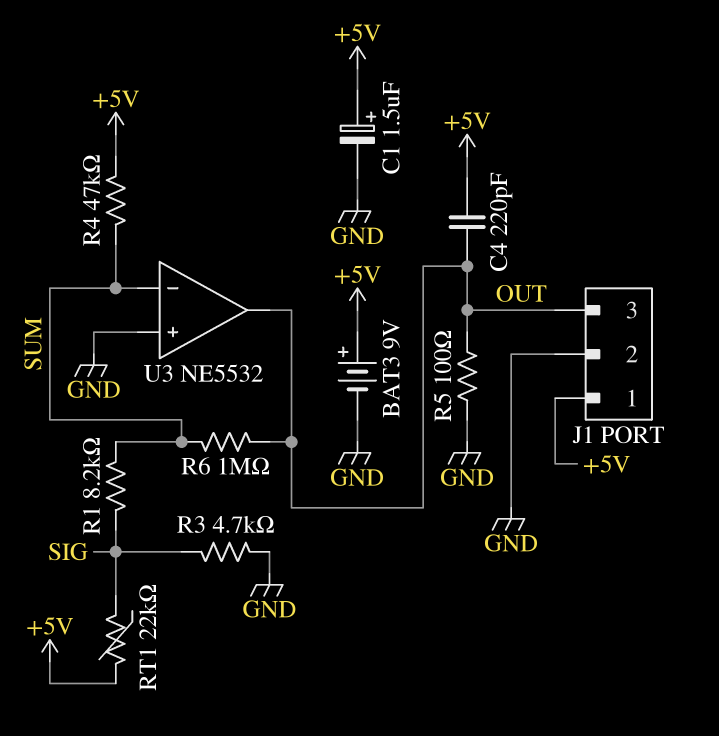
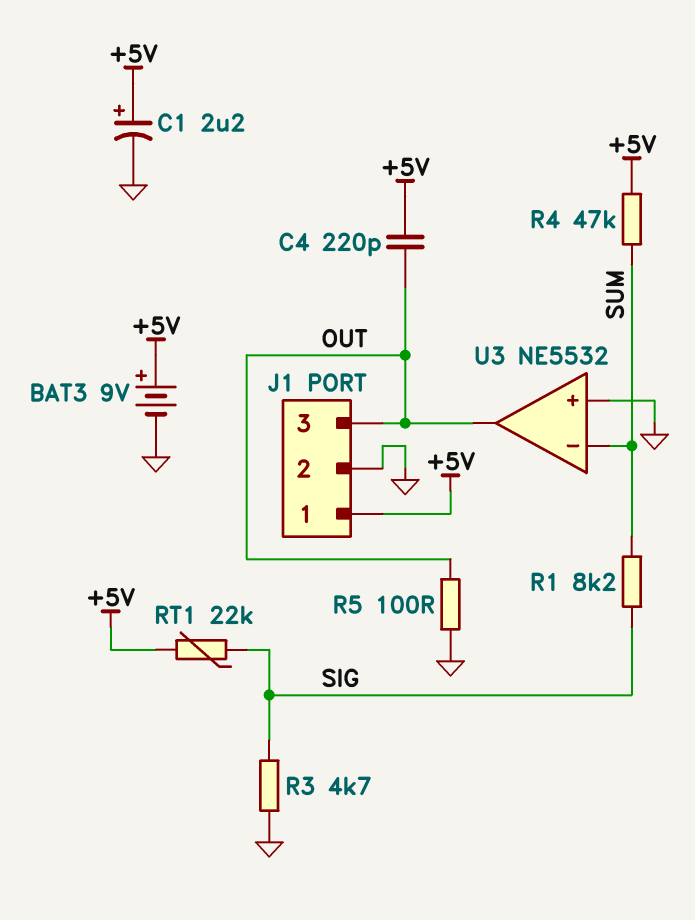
C1: 1.5uF (plus +5V, minus GND) -> 2.2uF (plus +5V, minus GND)
R6: 1M (OUT, SUM) -> none

